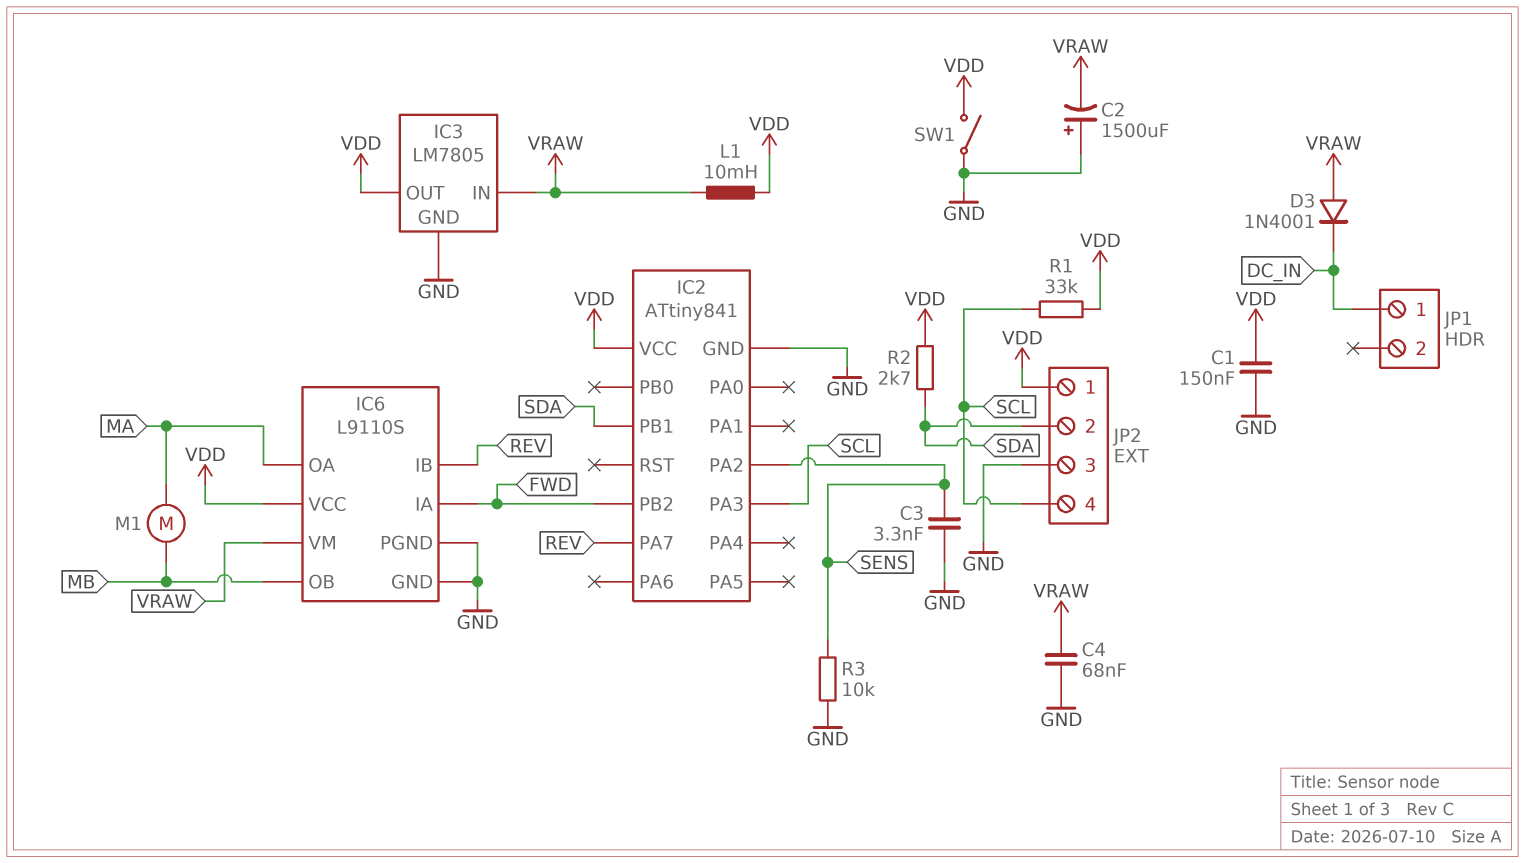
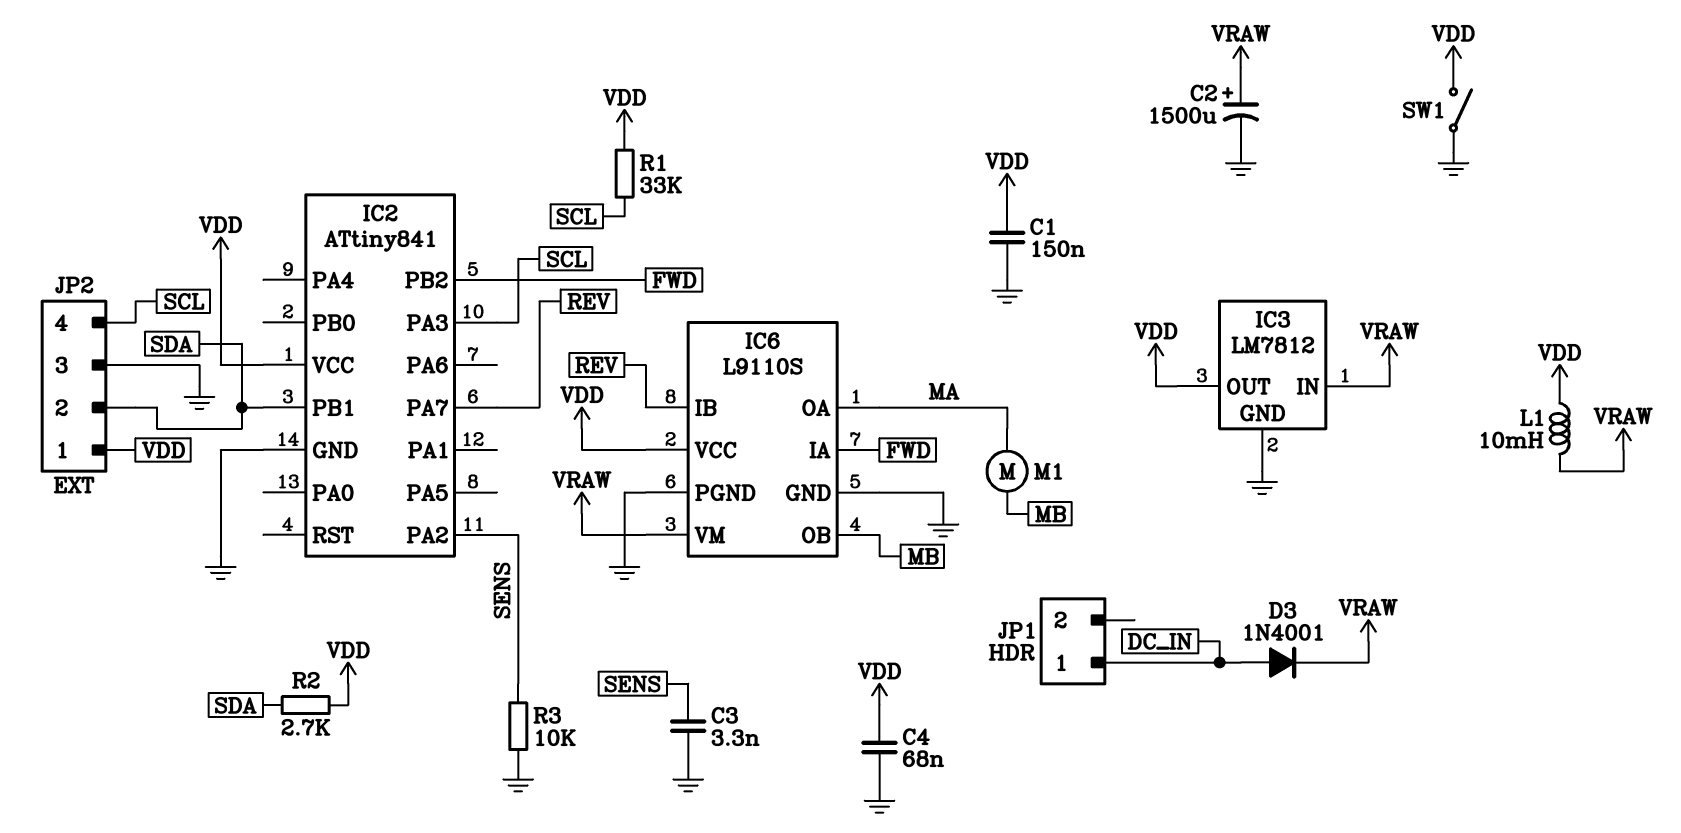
C2: 1500uF (plus GND, minus VRAW) -> 1500uF (plus VRAW, minus GND)
C4: 68nF (GND, VRAW) -> 68nF (GND, VDD)
D3: diode 1N4001 (A VRAW, K DC_IN) -> diode 1N4001 (A DC_IN, K VRAW)
IC3: LM7805 -> LM7812

